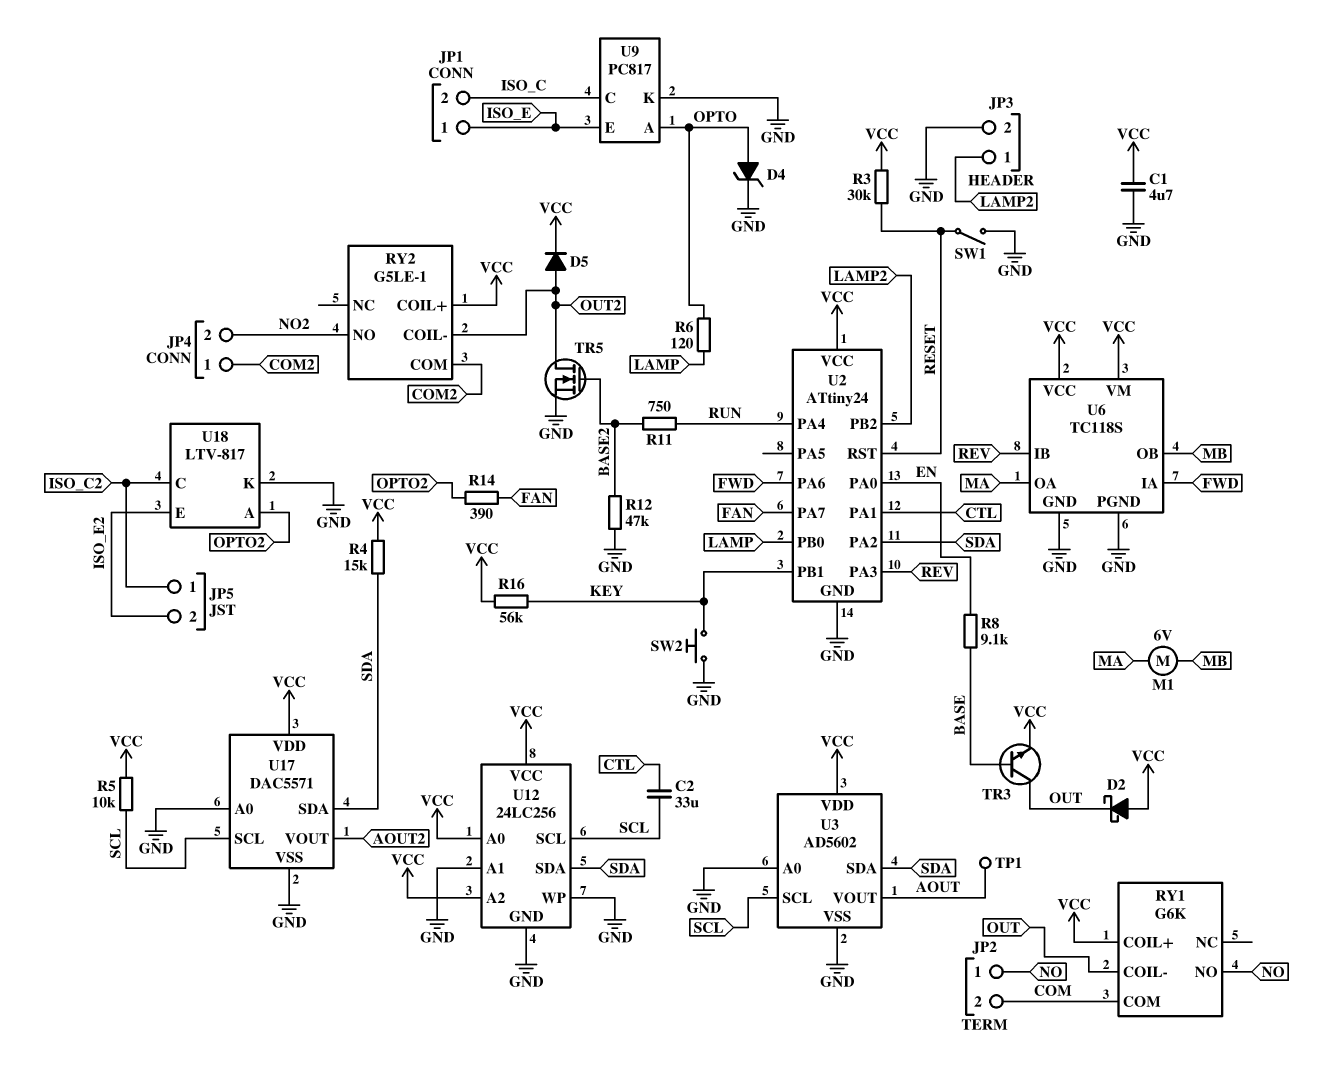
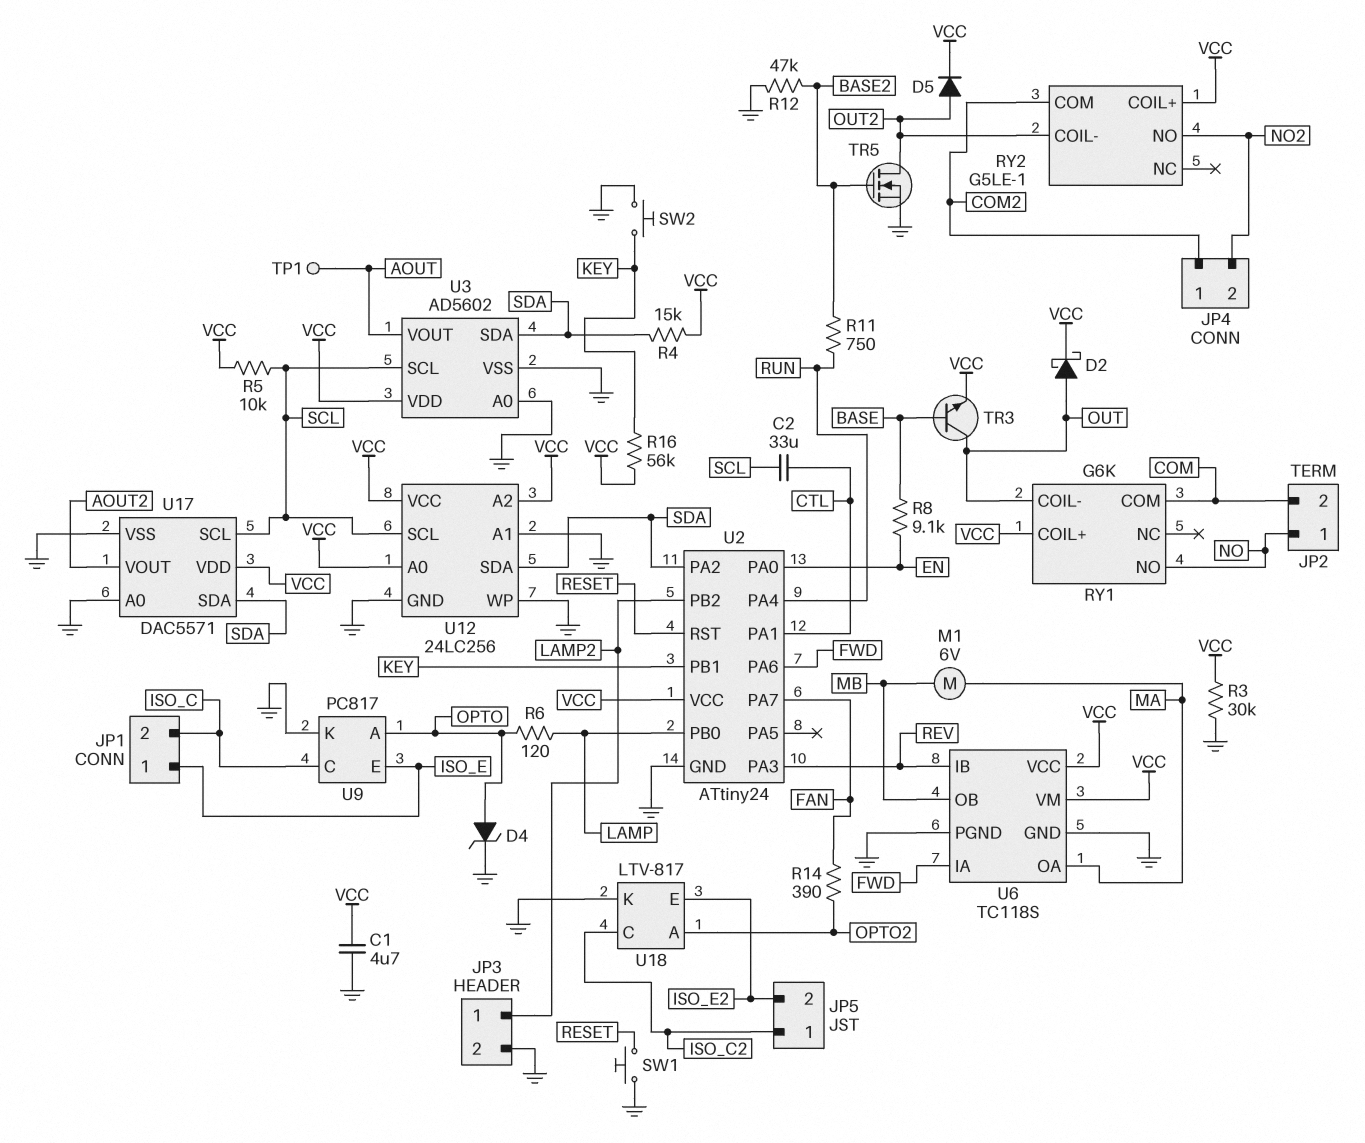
D2: schottky (A VCC, K OUT) -> schottky (A OUT, K VCC)
R3: 30k (RESET, VCC) -> 30k (GND, VCC)
SW1: switch (GND, RESET) -> button (GND, RESET)

